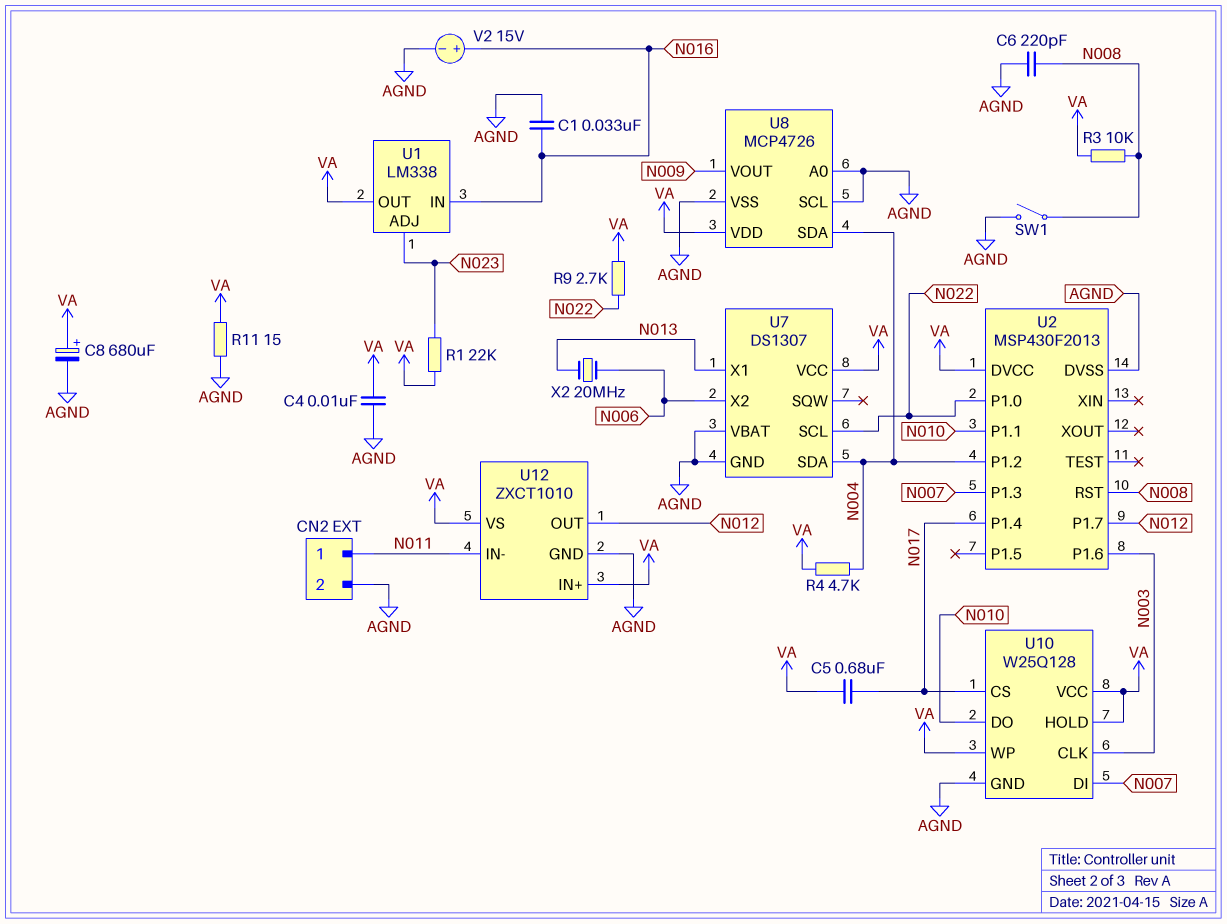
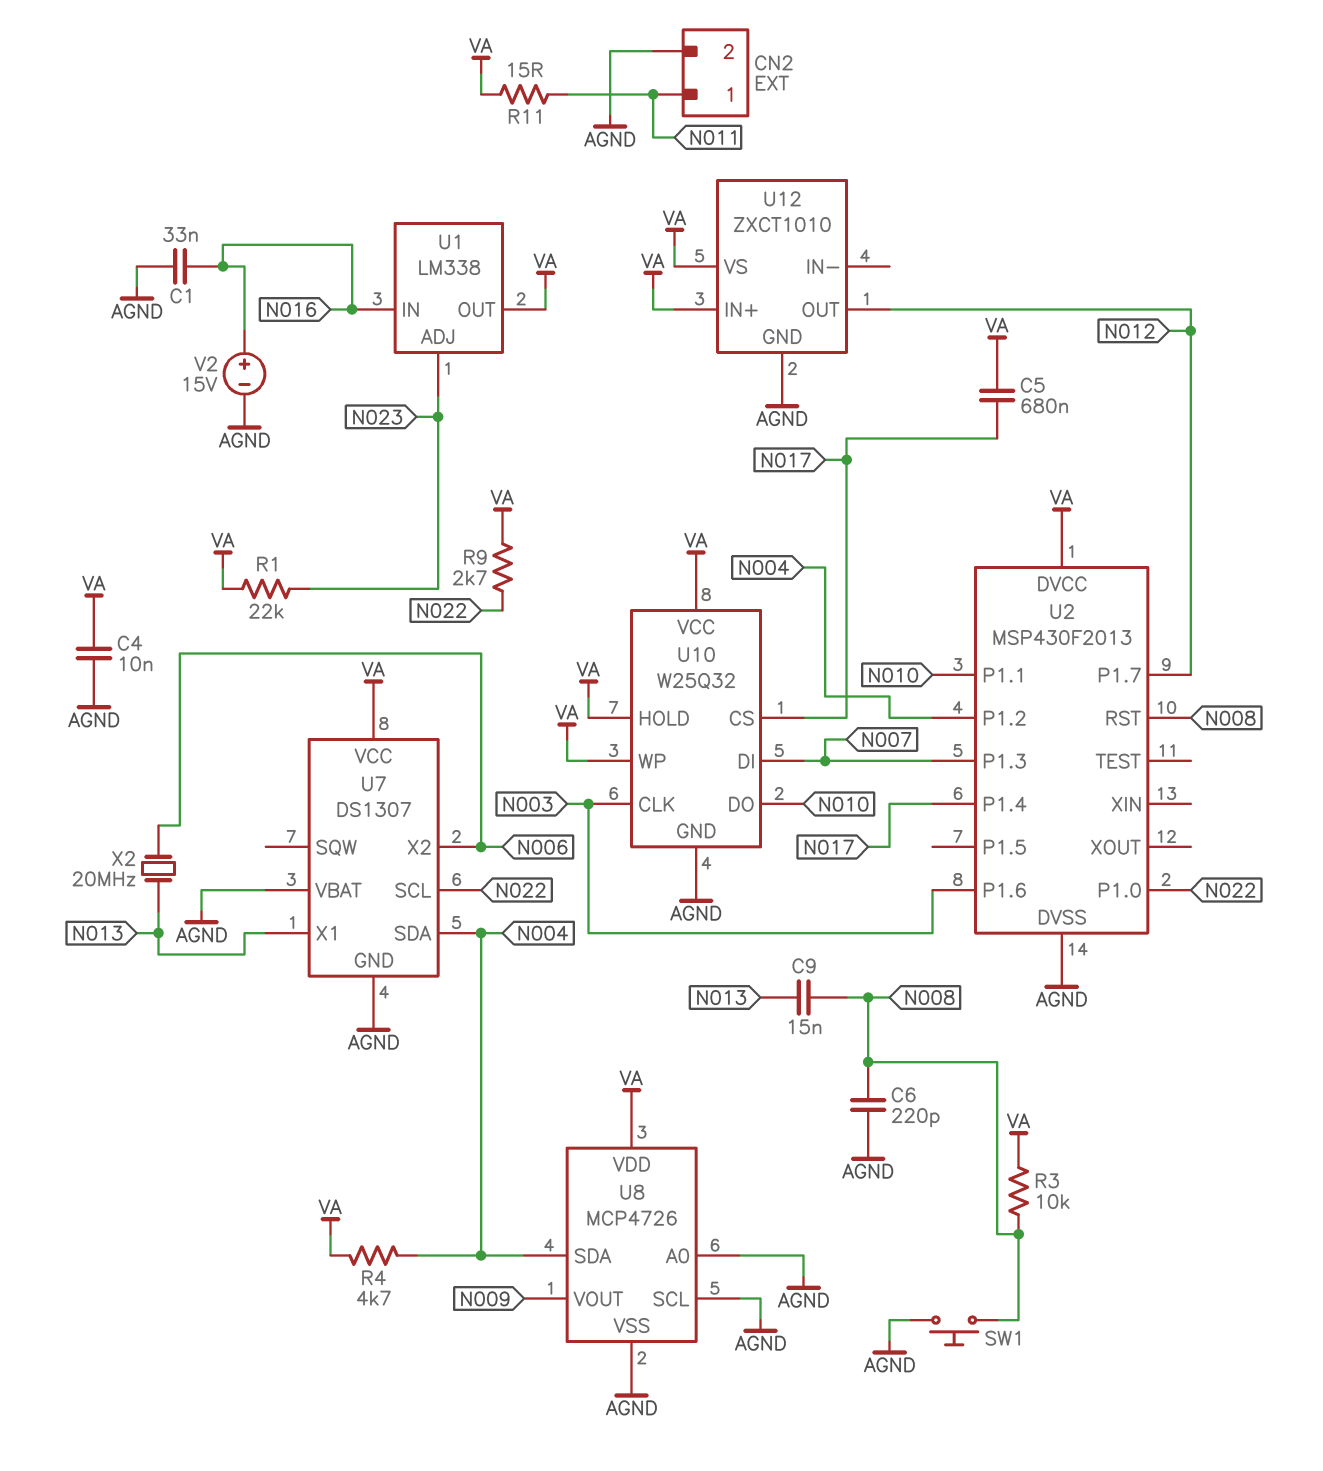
C8: 680uF (plus VA, minus AGND) -> none
C9: none -> 15nF (N008, N013)
R11: 15 (AGND, VA) -> 15 (N011, VA)
SW1: switch (AGND, N008) -> button (AGND, N008)
U10: W25Q128 -> W25Q32
U12 pin IN-: N011 -> none

